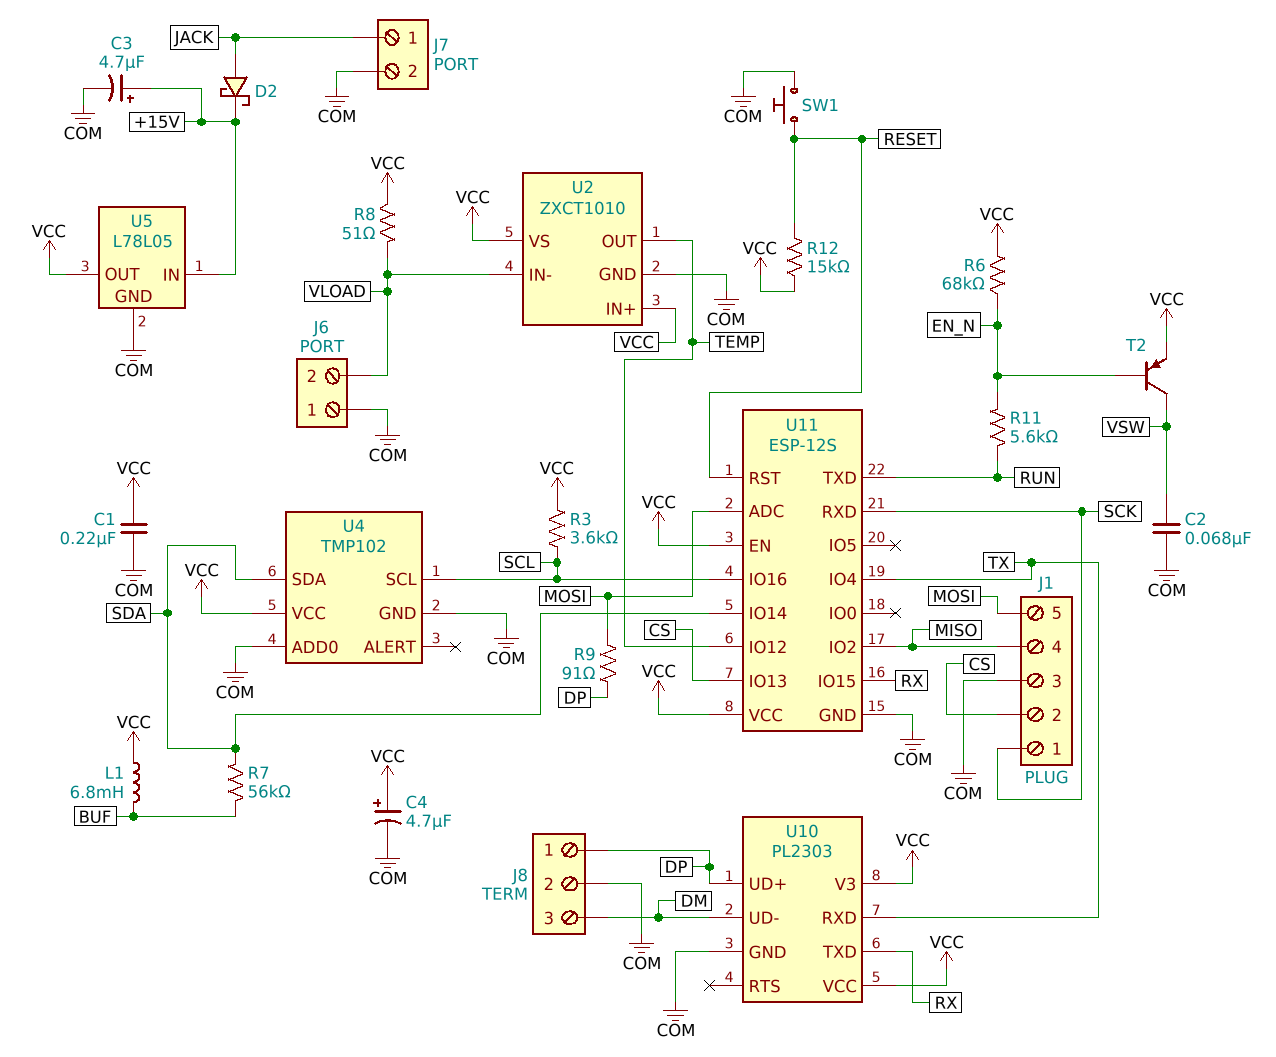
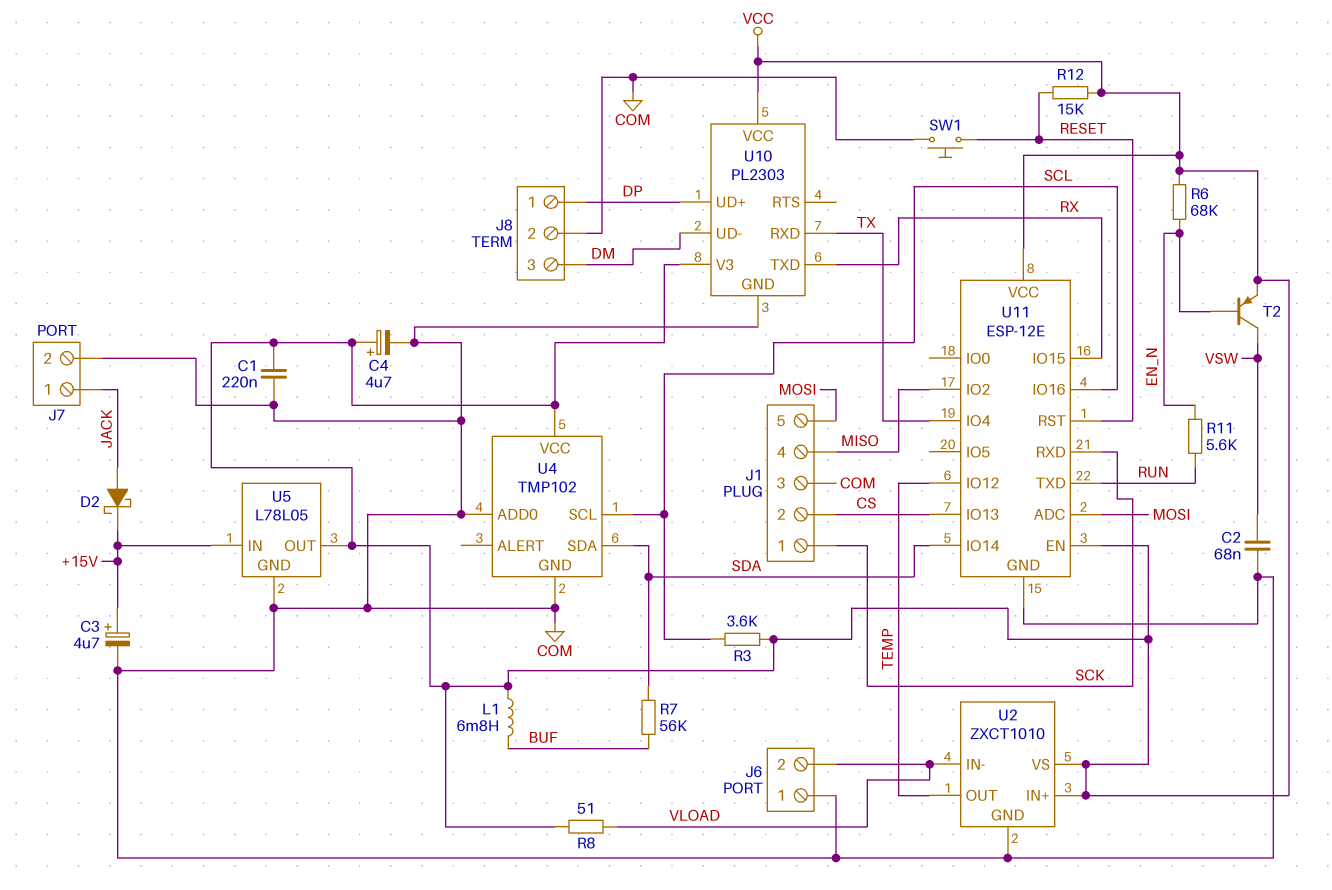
R9: 91 (DP, MOSI) -> none
U11: ESP-12S -> ESP-12E

